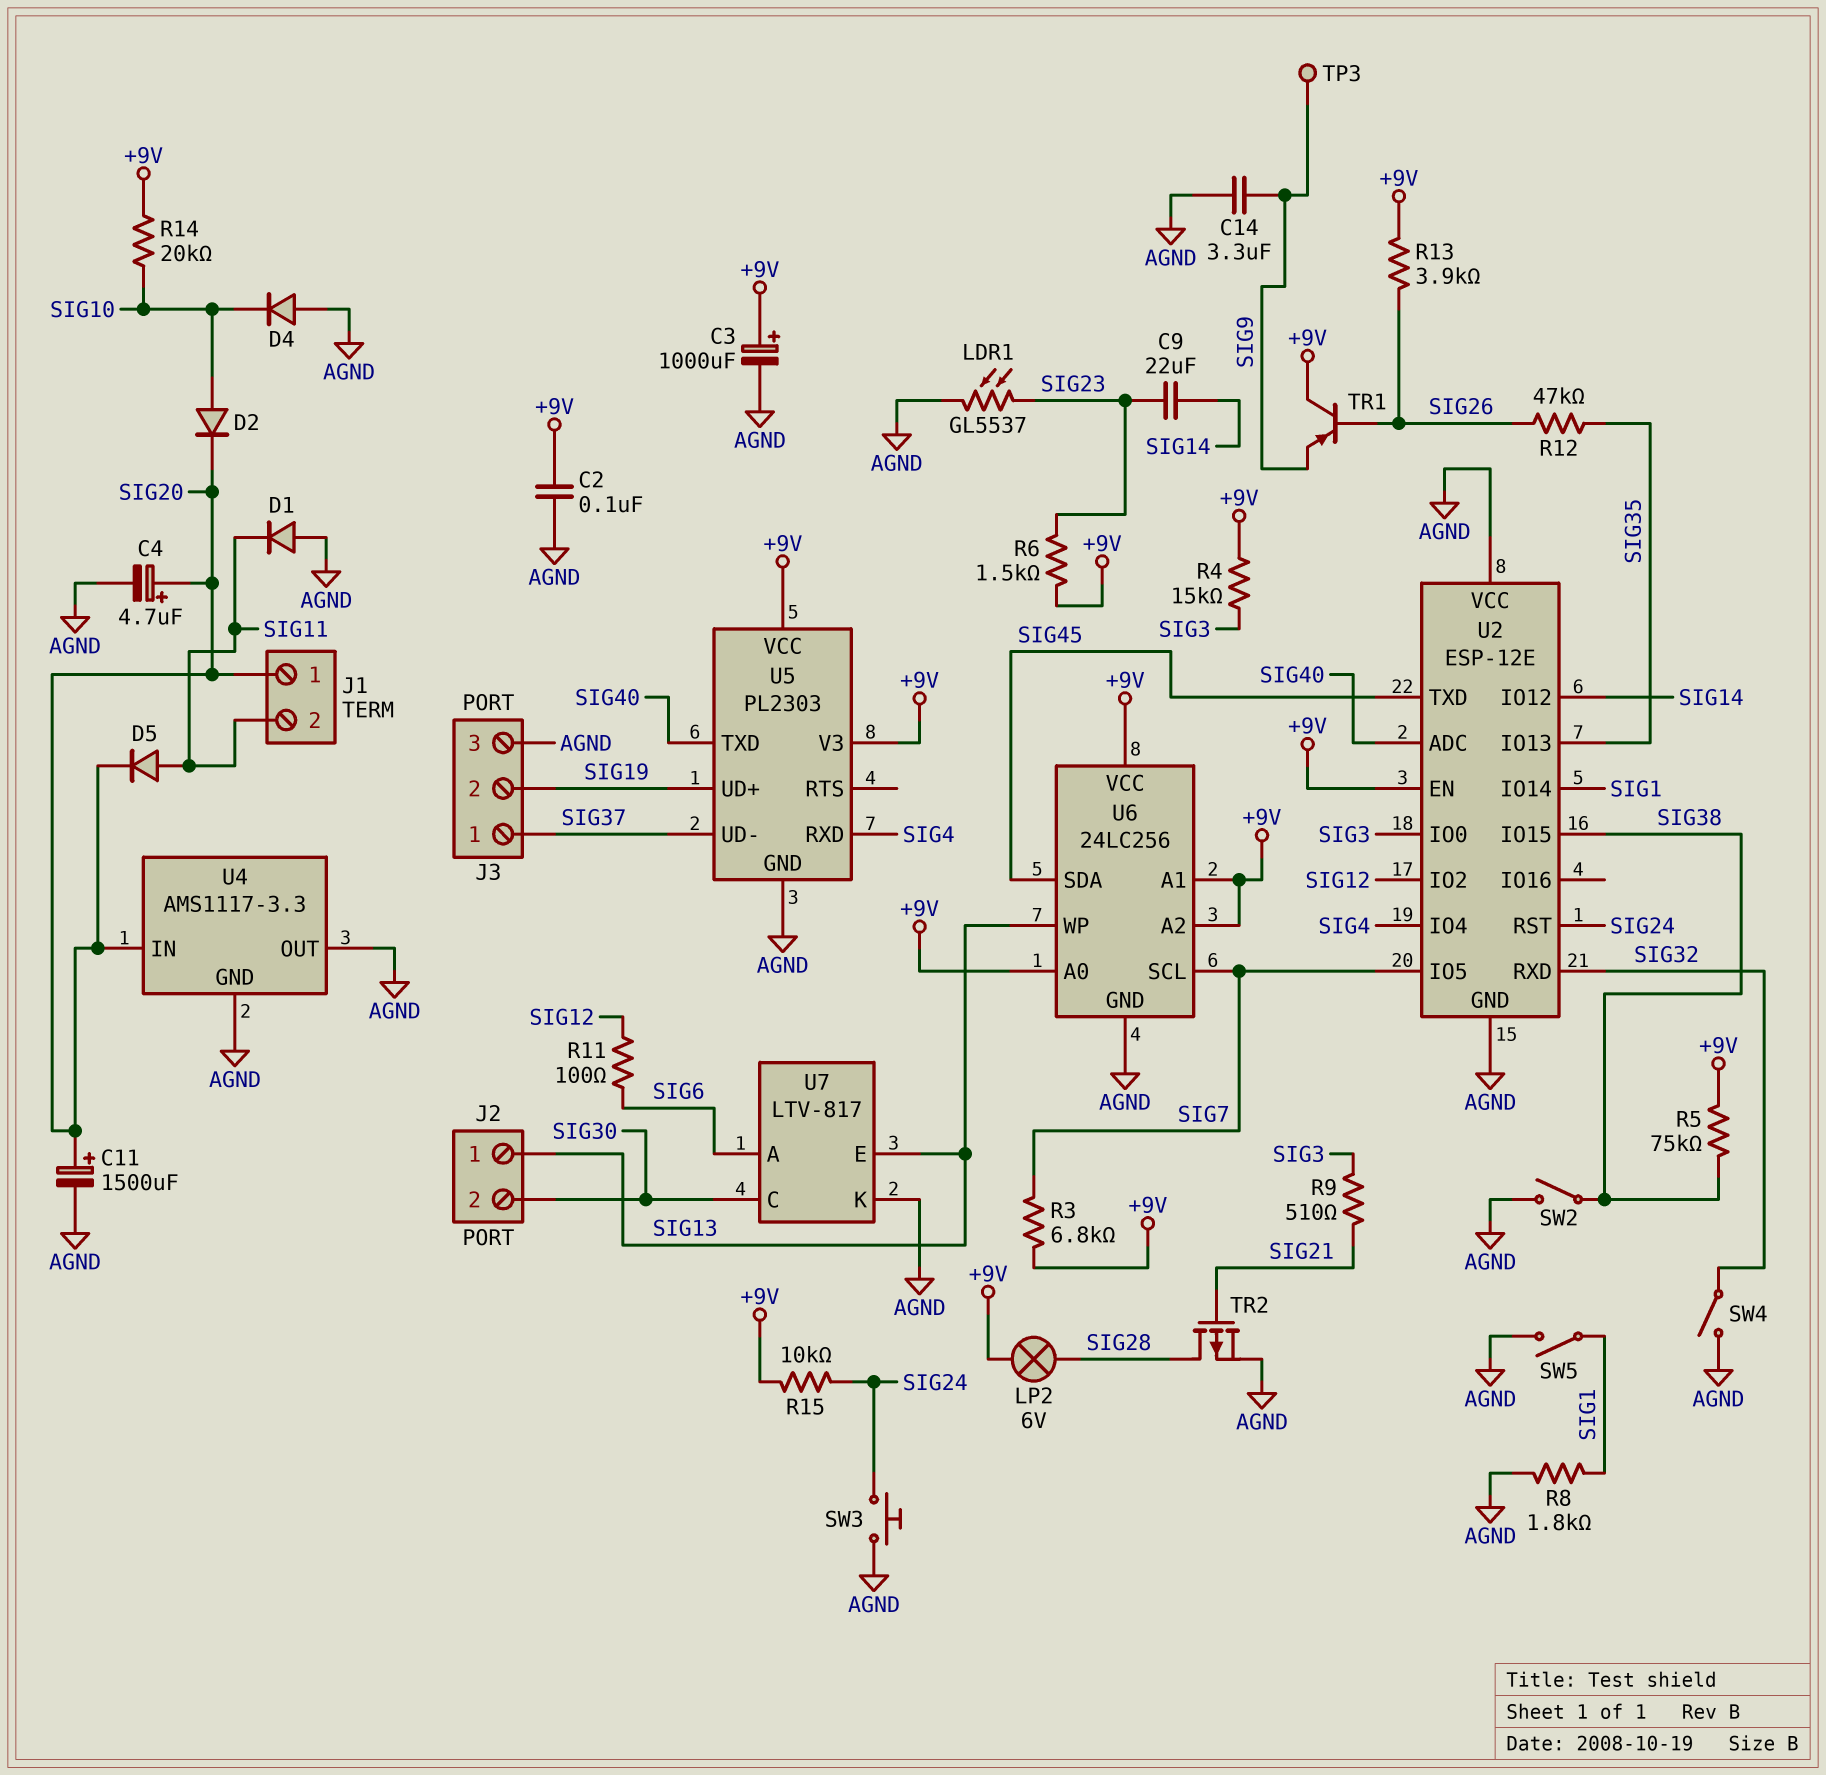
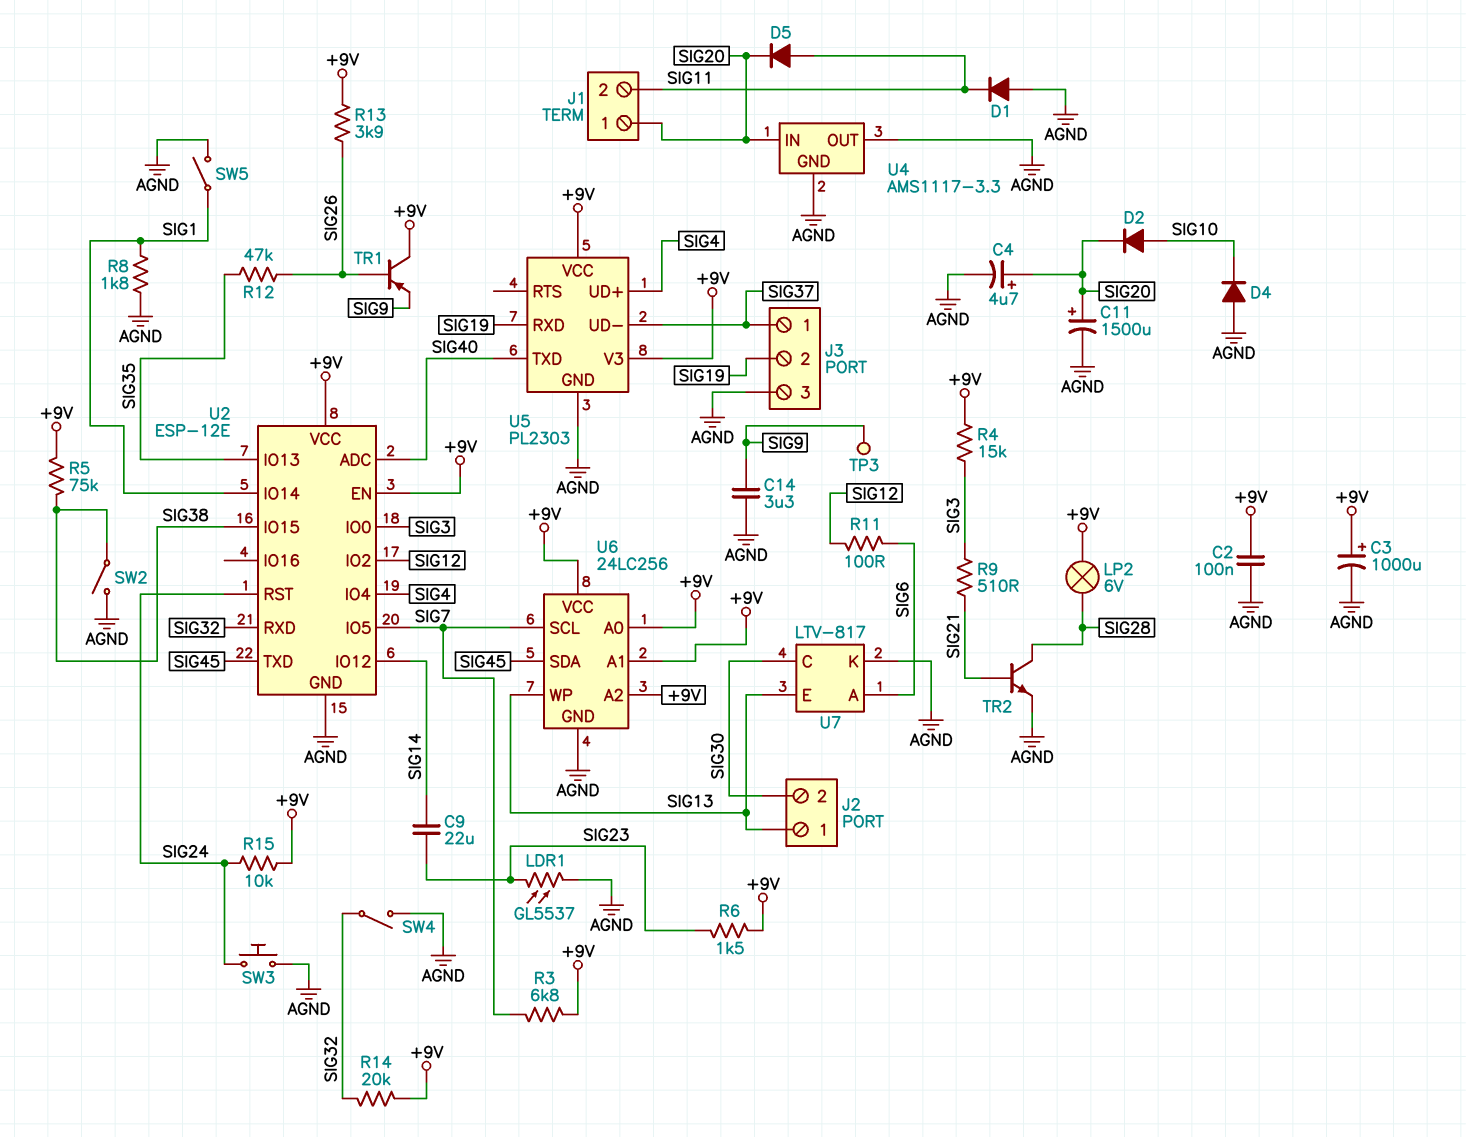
R14: 20k (+9V, SIG10) -> 20k (+9V, SIG32)
TR2: PMOS (G SIG21, D SIG28, S AGND) -> NPN (B SIG21, C SIG28, E AGND)
U2 pin VCC: AGND -> +9V
U5 pin RXD: SIG4 -> SIG19
U5 pin UD+: SIG19 -> SIG4

